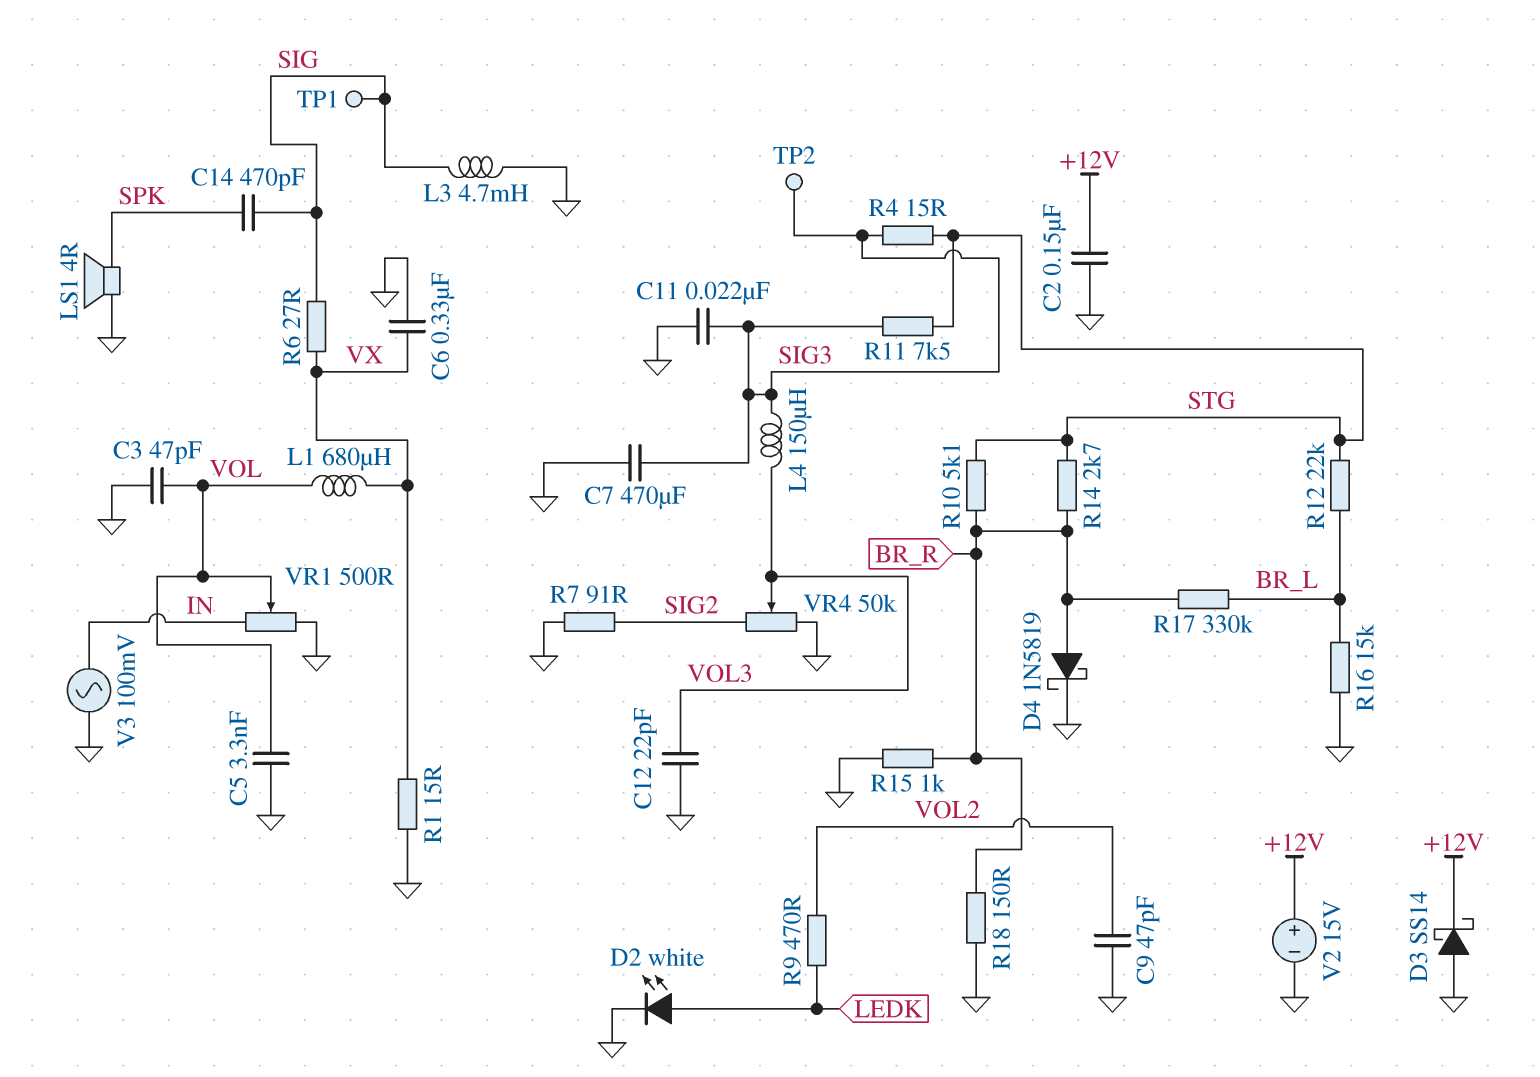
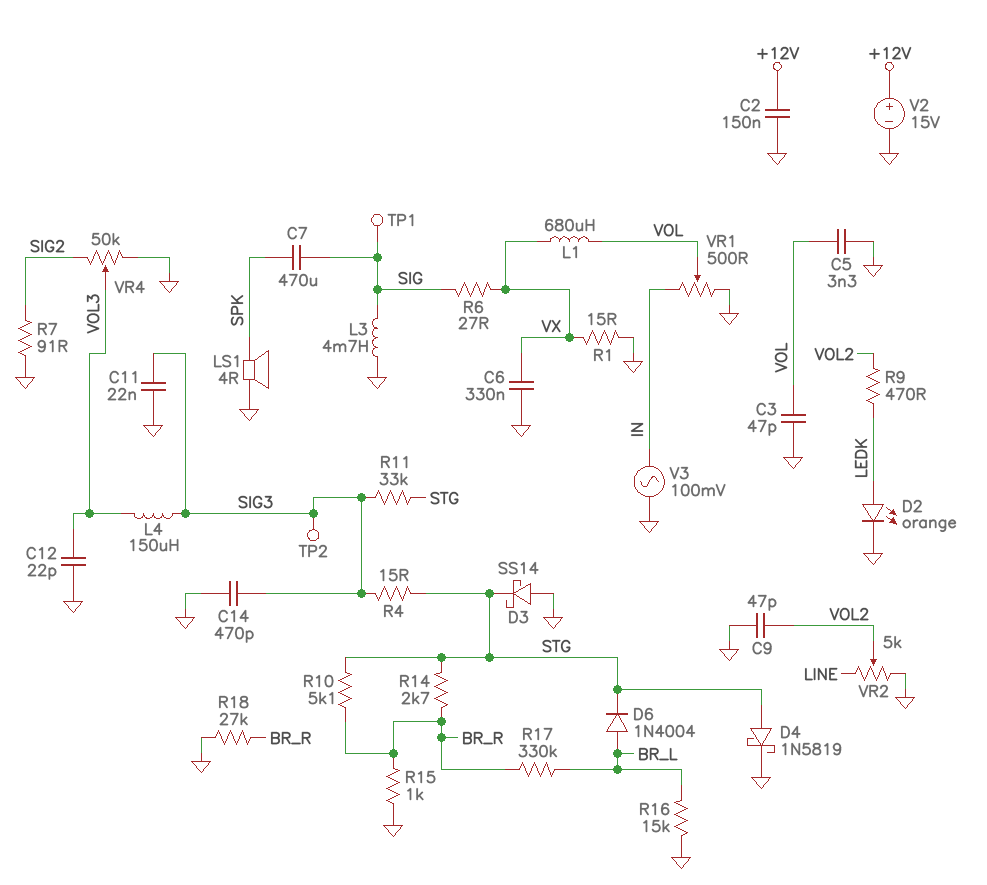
C7: 470uF (GND, SIG3) -> 470uF (SIG, SPK)
C14: 470pF (SIG, SPK) -> 470pF (GND, SIG3)
D2: LED white (A LEDK, K GND) -> LED orange (A LEDK, K GND)
D3: schottky SS14 (A GND, K +12V) -> schottky SS14 (A GND, K STG)
D4: schottky 1N5819 (A BR_R, K GND) -> schottky 1N5819 (A STG, K GND)
D6: none -> diode 1N4004 (A BR_L, K STG)
R11: 7.5k (SIG3, STG) -> 33k (SIG3, STG)
R12: 22k (BR_L, STG) -> none
R18: 150 (BR_R, GND) -> 27k (BR_R, GND)
VR2: none -> 5k (GND, LINE, wiper VOL2)

